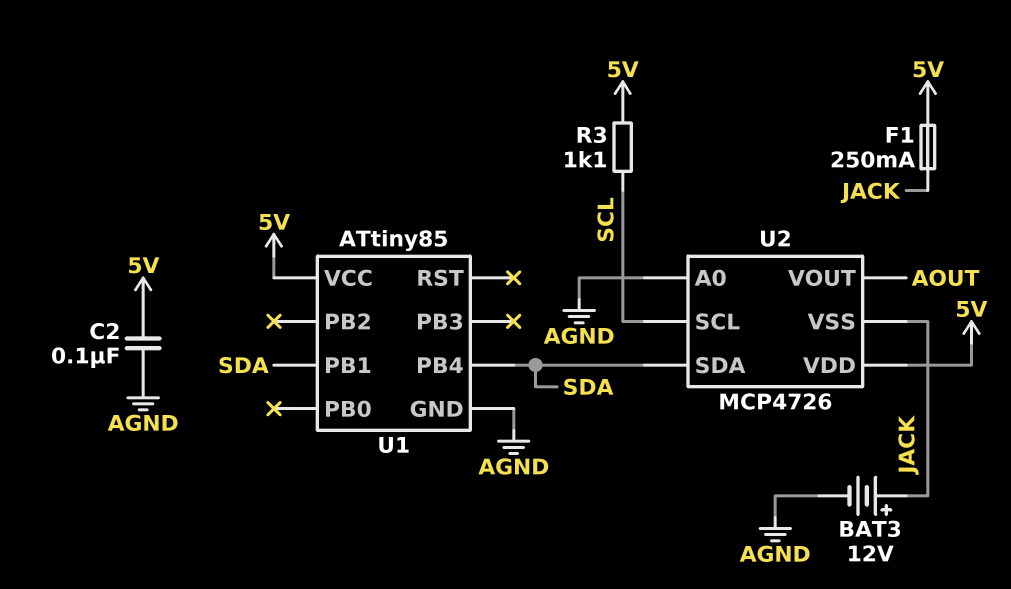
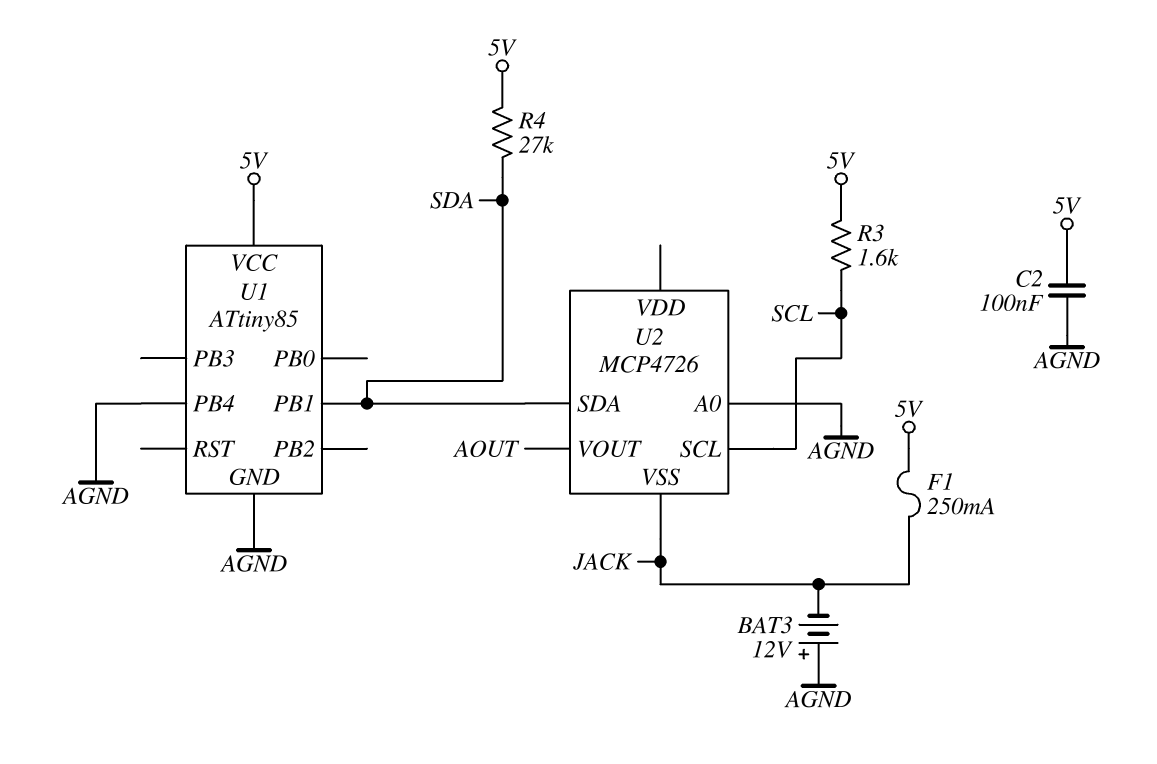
BAT3: 12V (plus JACK, minus AGND) -> 12V (plus AGND, minus JACK)
R3: 1.1k (5V, SCL) -> 1.6k (5V, SCL)
R4: none -> 27k (5V, SDA)
U1 pin PB4: SDA -> AGND
U2 pin VDD: 5V -> none

